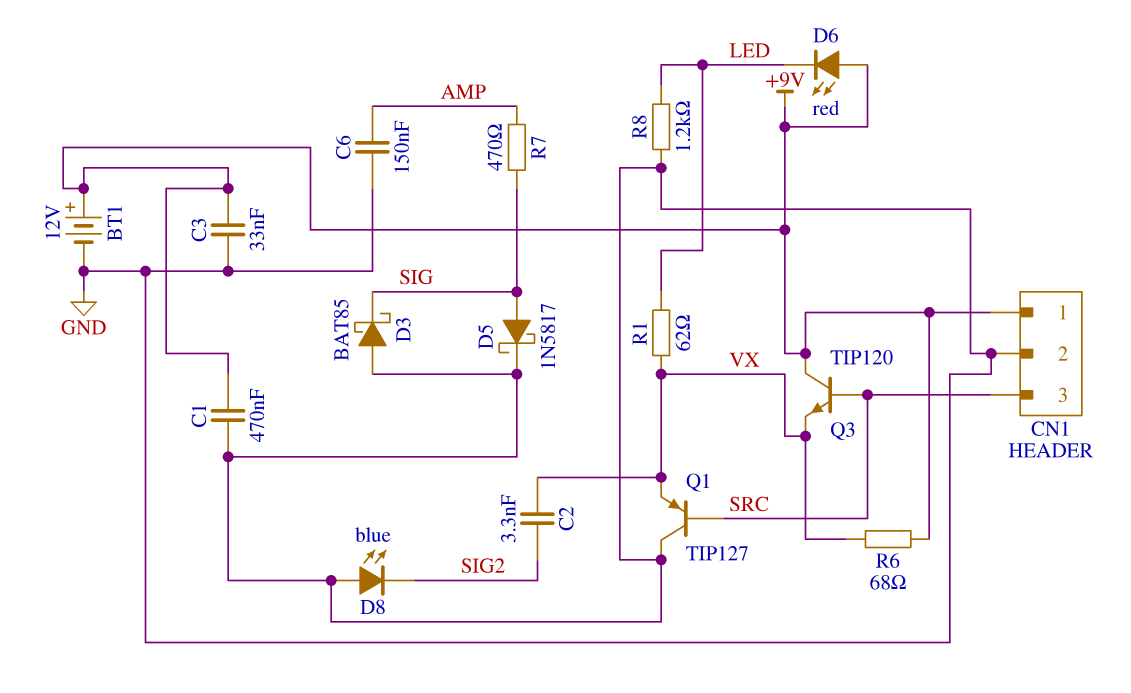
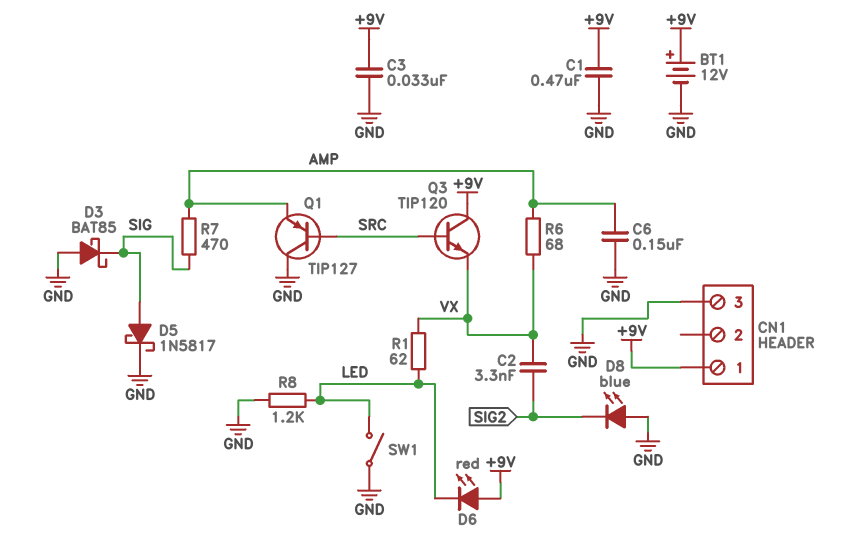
CN1 pin 2: GND -> none
CN1 pin 3: SRC -> GND
Q1: PNP TIP127 (B SRC, C GND, E VX) -> PNP TIP127 (B SRC, C GND, E AMP)
R6: 68 (+9V, VX) -> 68 (AMP, VX)
SW1: none -> switch (GND, LED)

